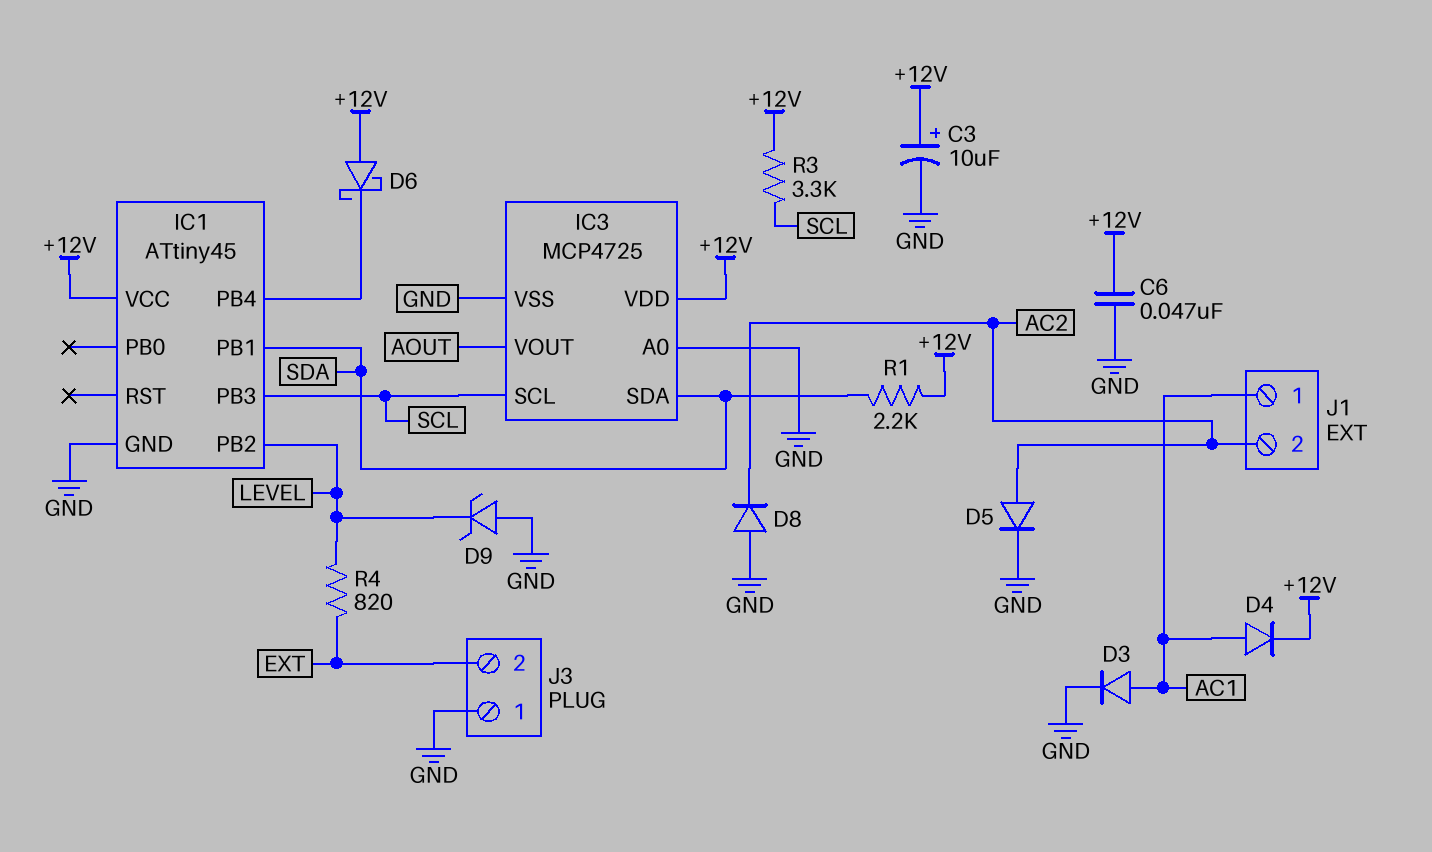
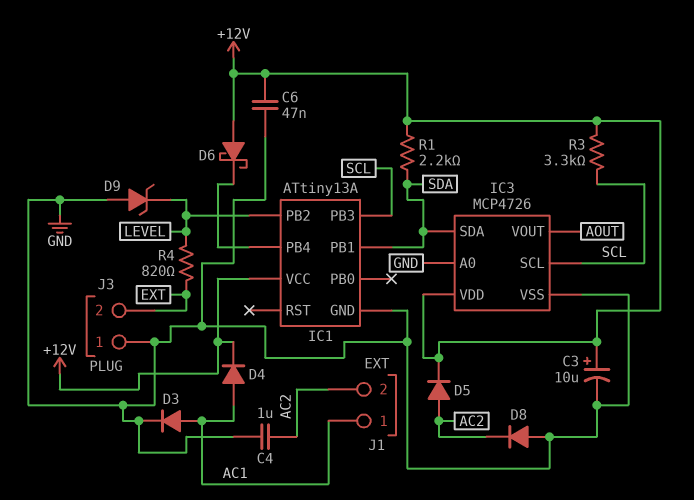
C4: none -> 1uF (AC2, GND)
D5: diode (A AC2, K GND) -> diode (A AC2, K +12V)
IC1: ATtiny45 -> ATtiny13A
IC3: MCP4725 -> MCP4726

